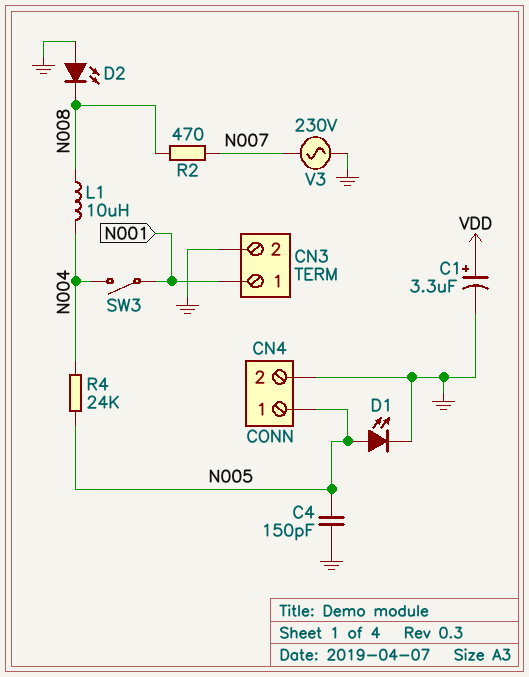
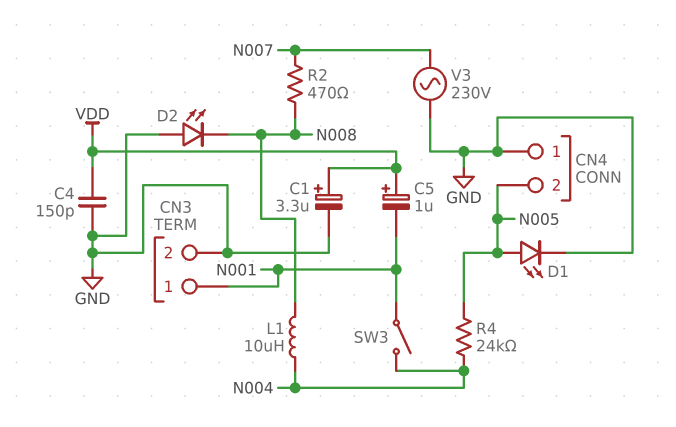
C4: 150pF (GND, N005) -> 150pF (GND, VDD)
C5: none -> 1uF (plus VDD, minus N001)
CN4 pin 1: N005 -> GND
CN4 pin 2: GND -> N005

